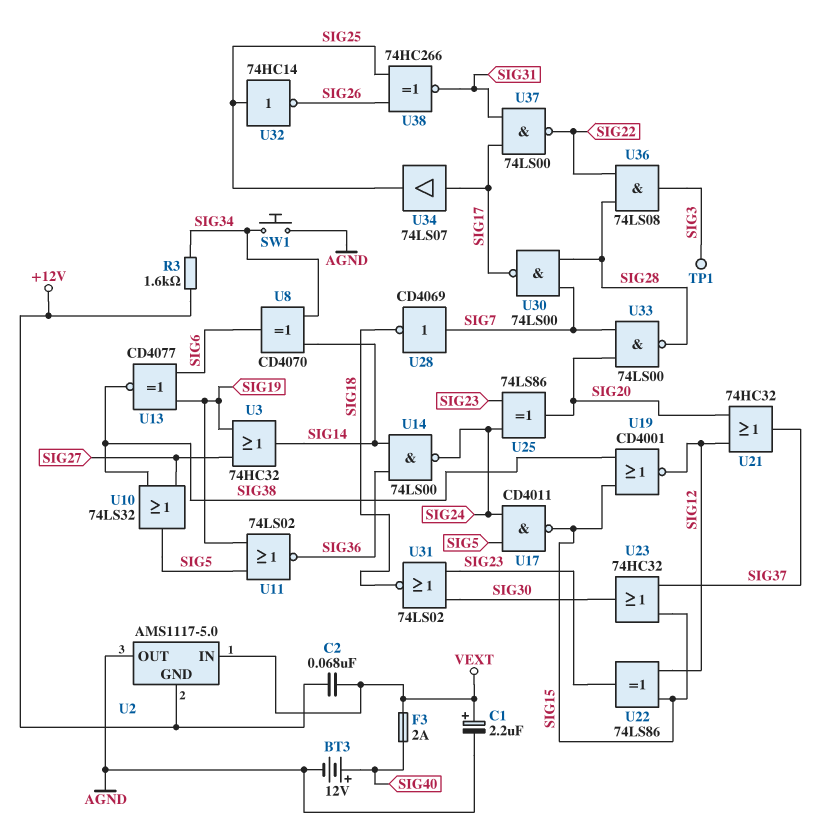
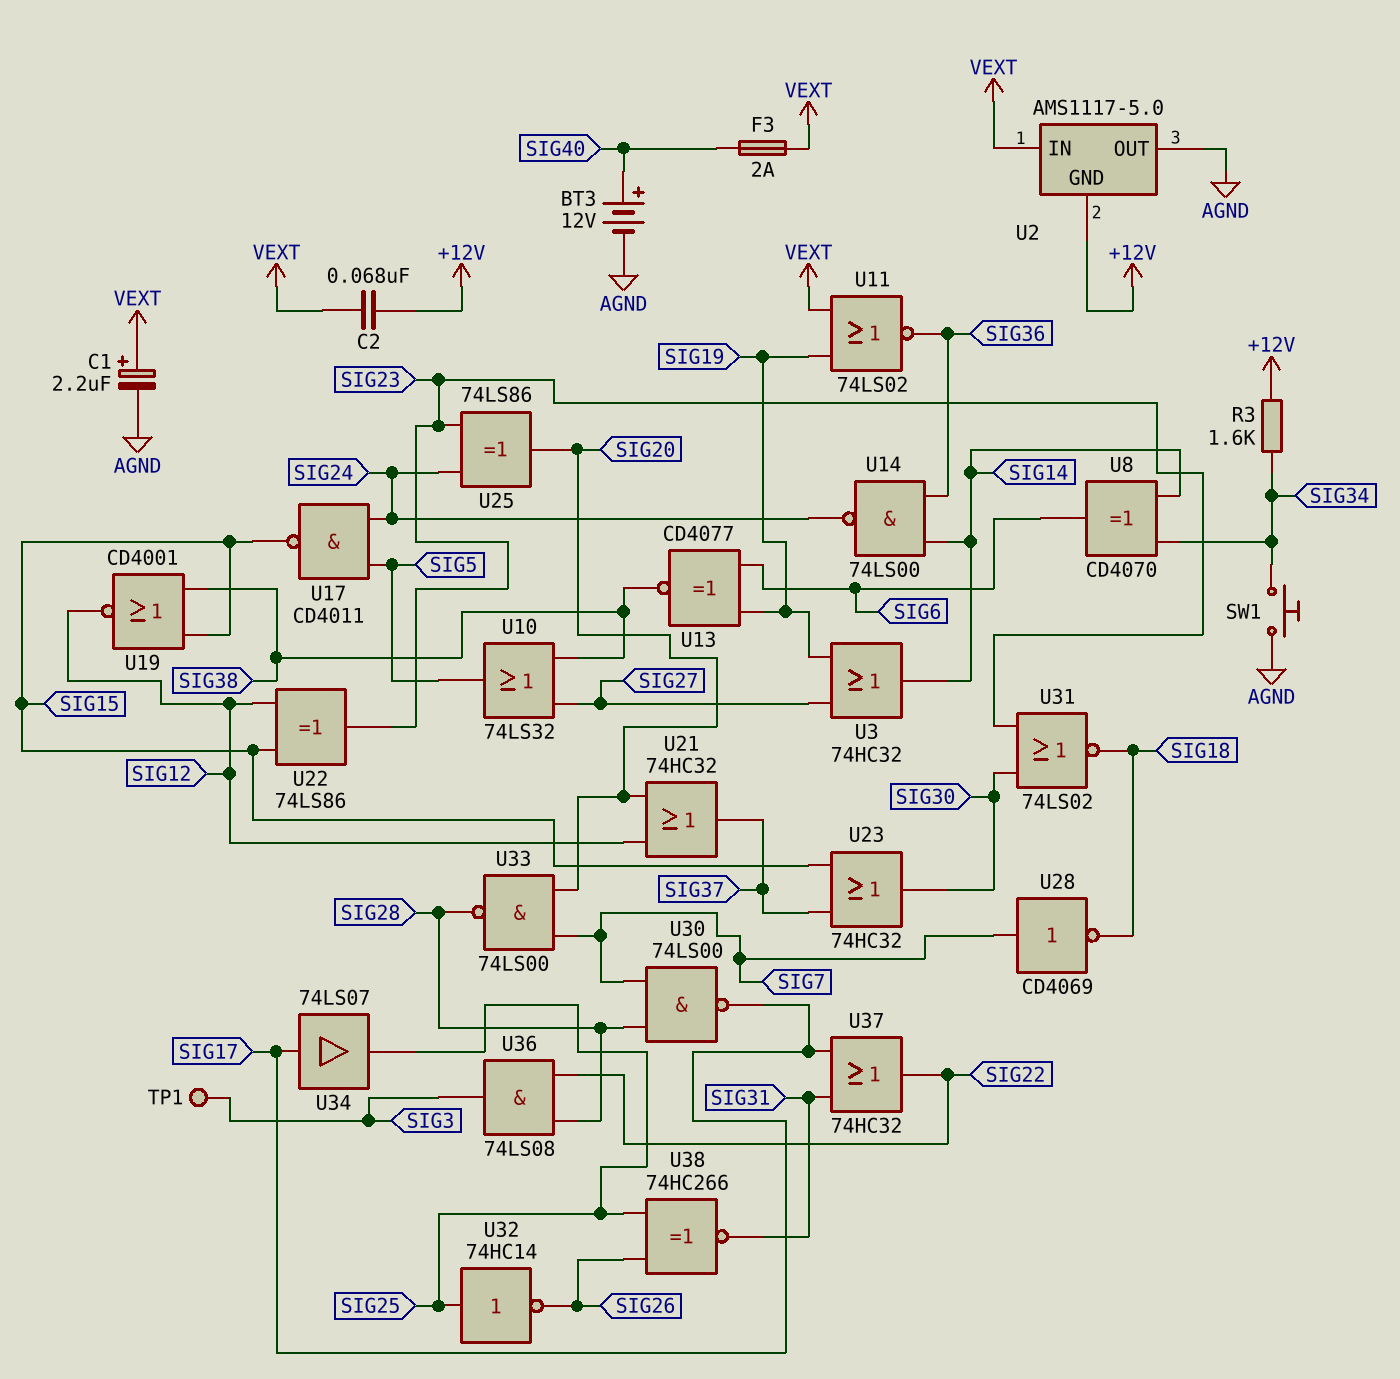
U11: NOR 74LS02 (in SIG5, in SIG19, out SIG36) -> NOR 74LS02 (in SIG19, in VEXT, out SIG36)
U37: NAND 74LS00 (in SIG17, in SIG31, out SIG22) -> OR 74HC32 (in SIG17, in SIG31, out SIG22)

